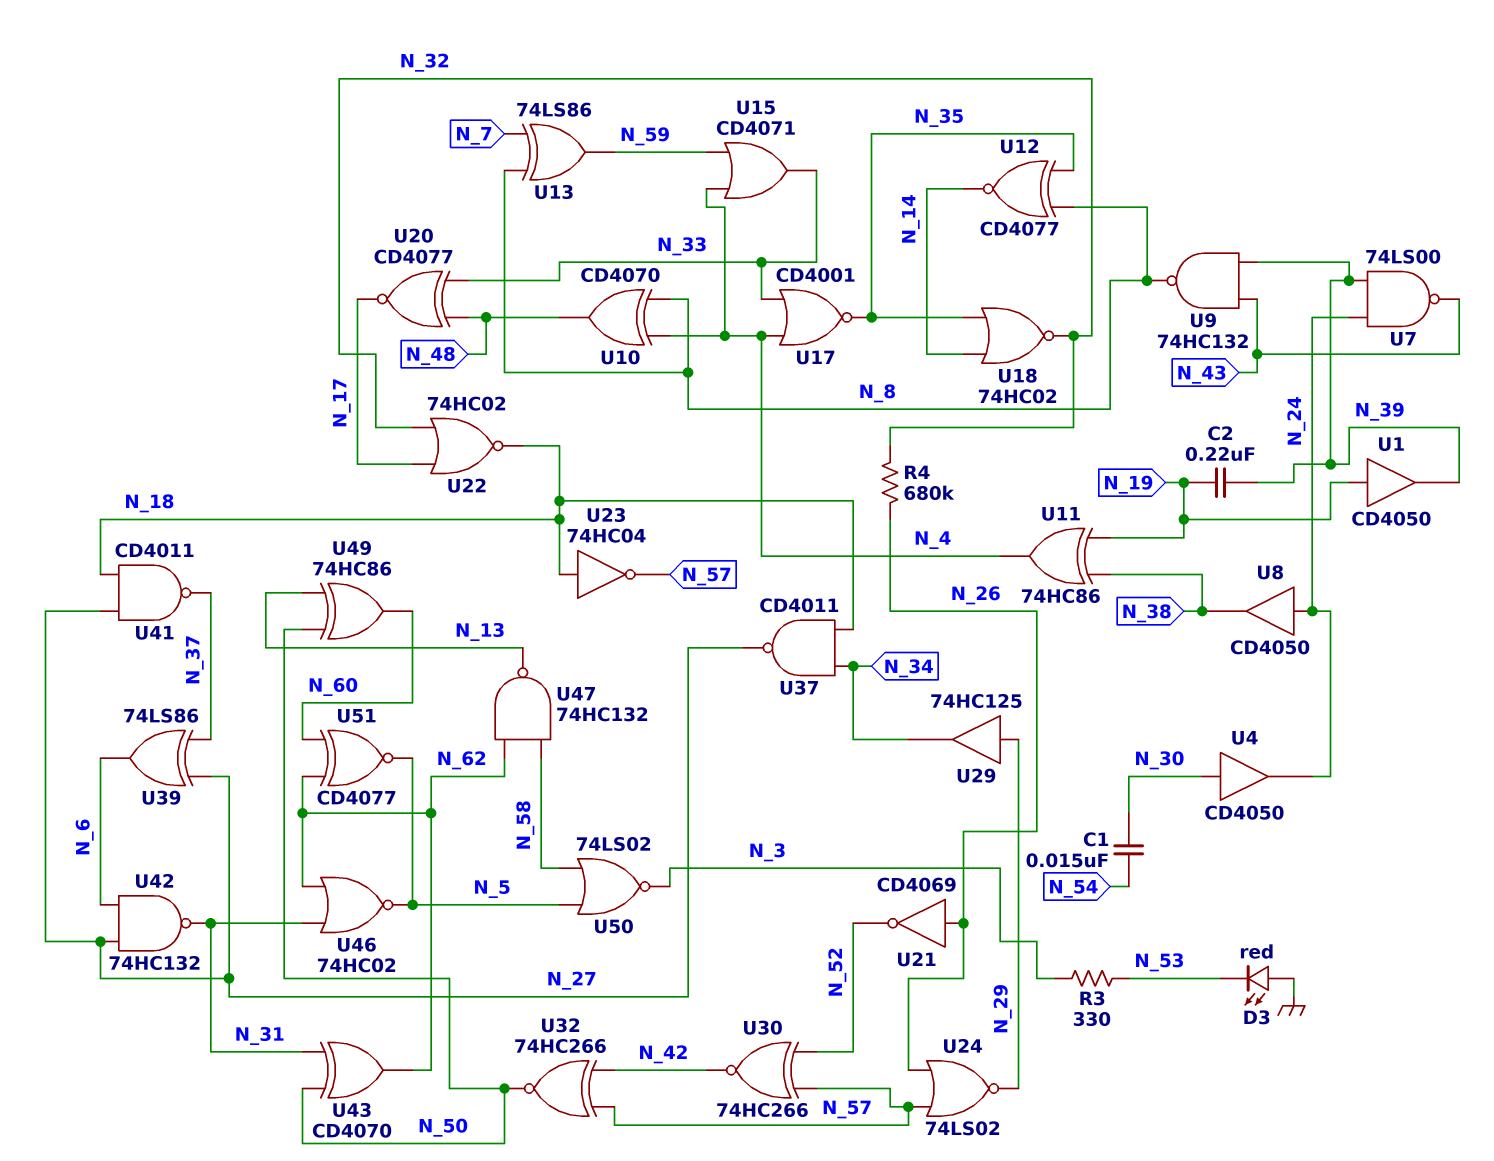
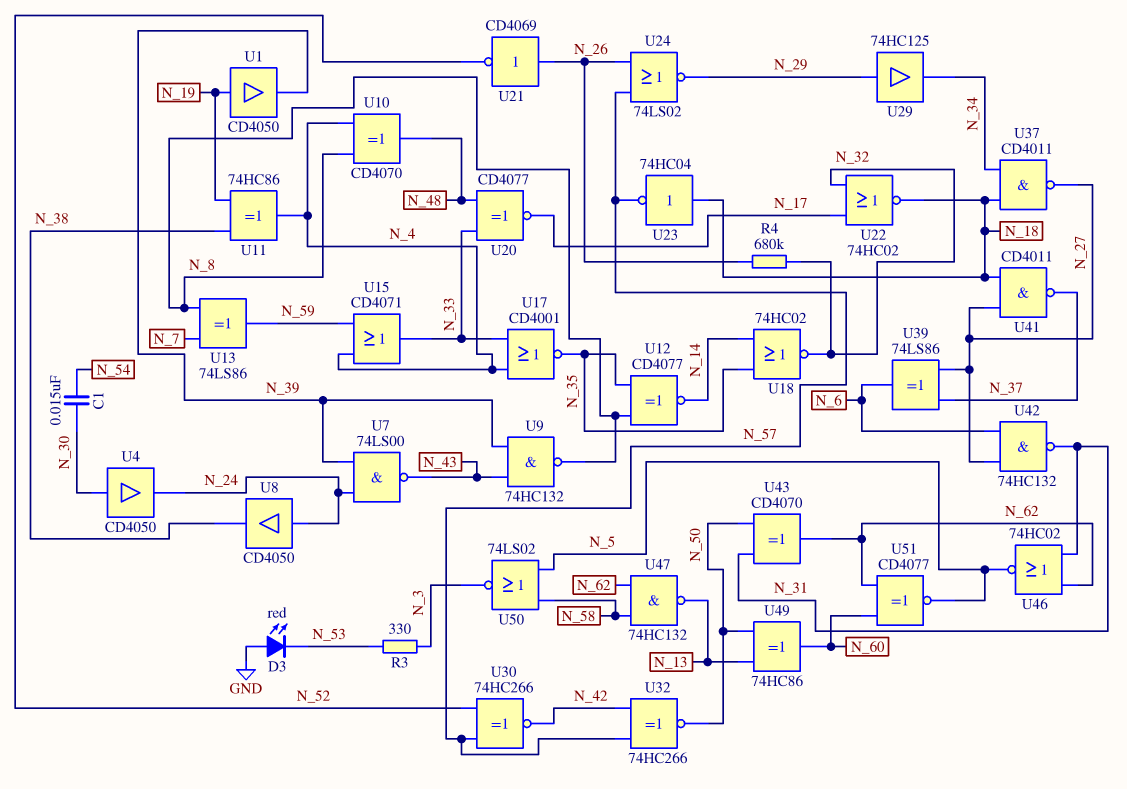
C2: 220nF (N_19, N_39) -> none

